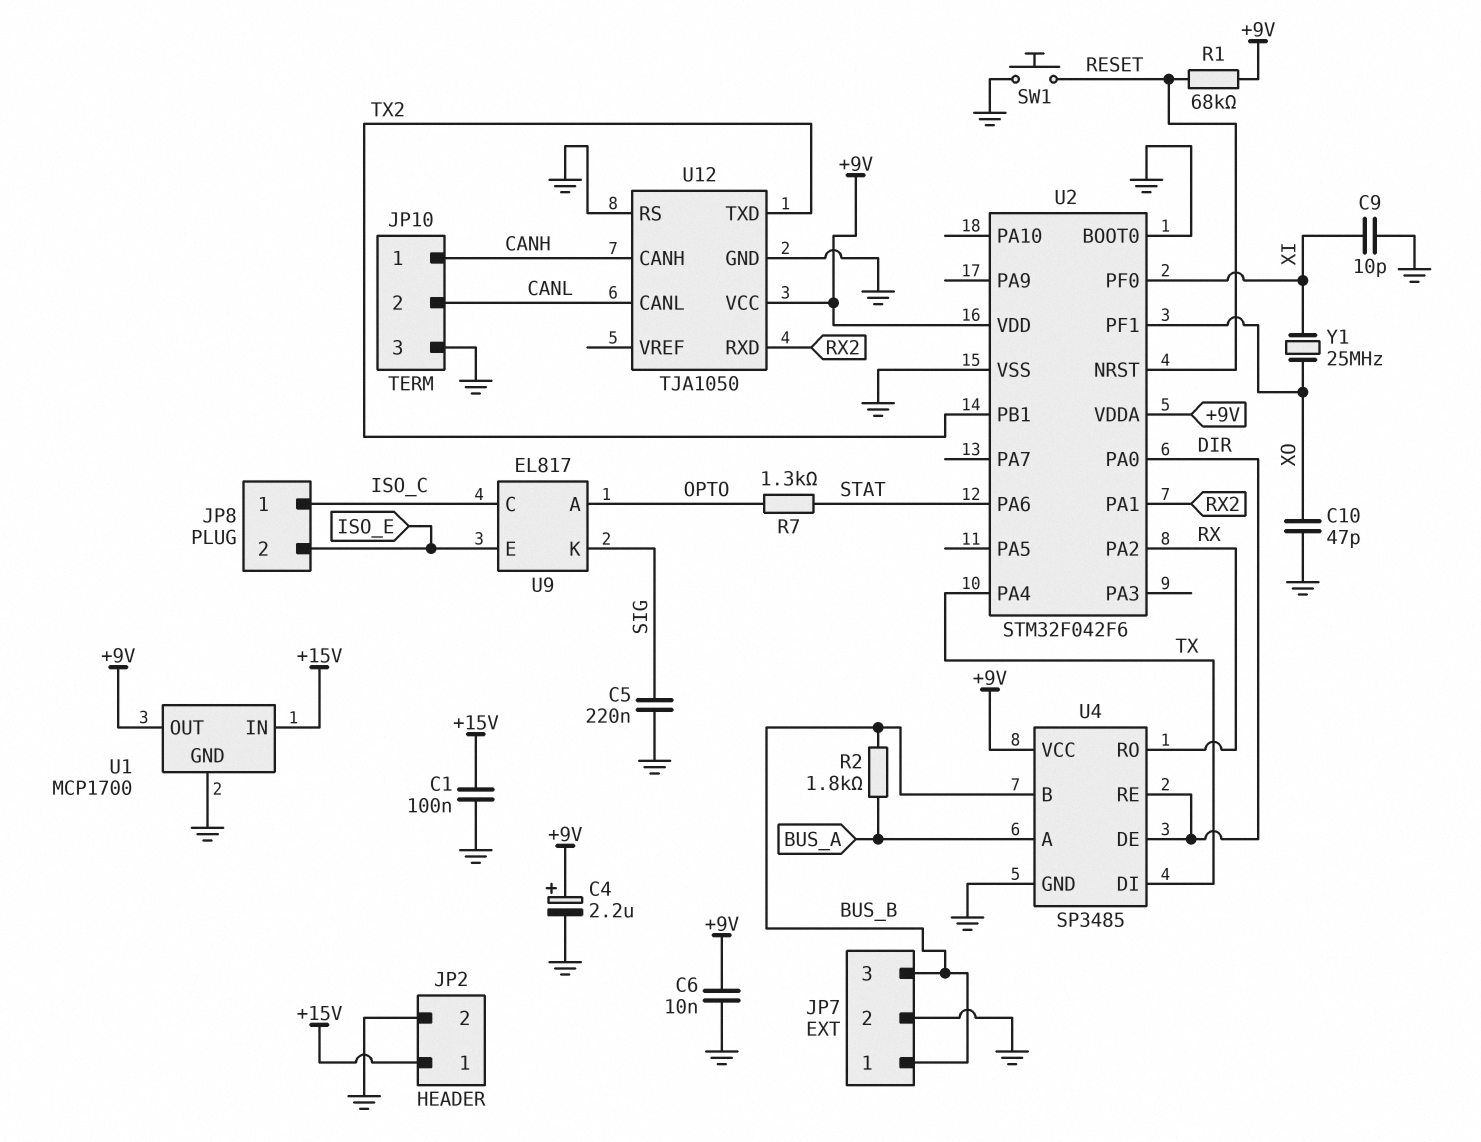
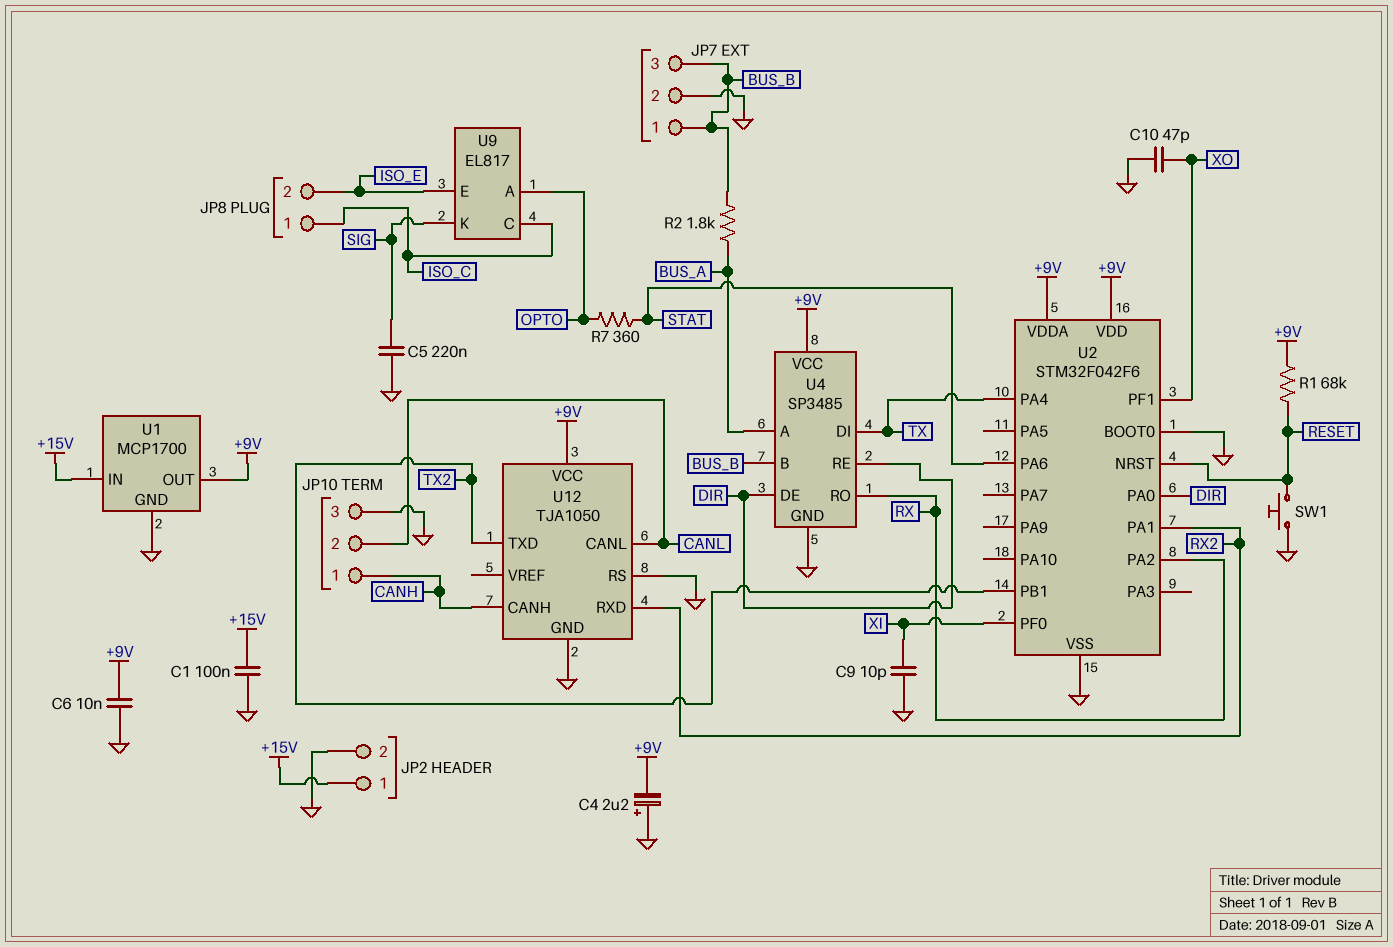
C4: 2.2uF (plus +9V, minus GND) -> 2.2uF (plus GND, minus +9V)
R7: 1.3k (OPTO, STAT) -> 360 (OPTO, STAT)
Y1: 25MHz (XI, XO) -> none

